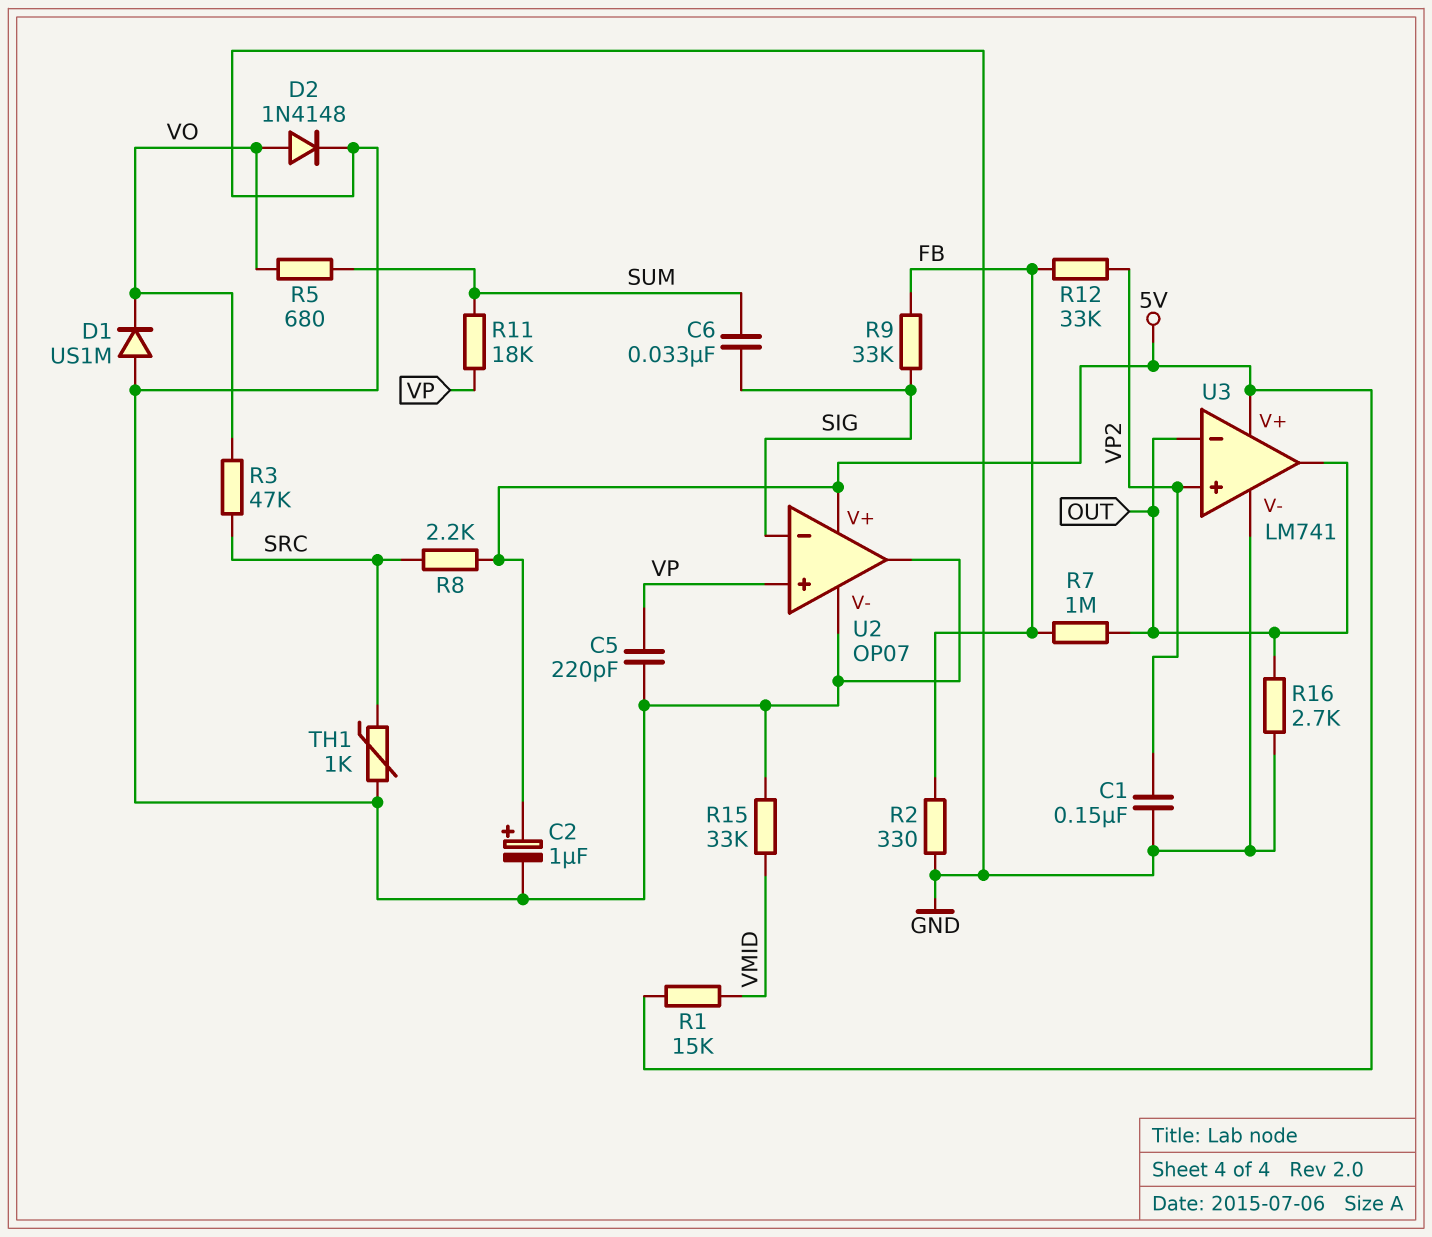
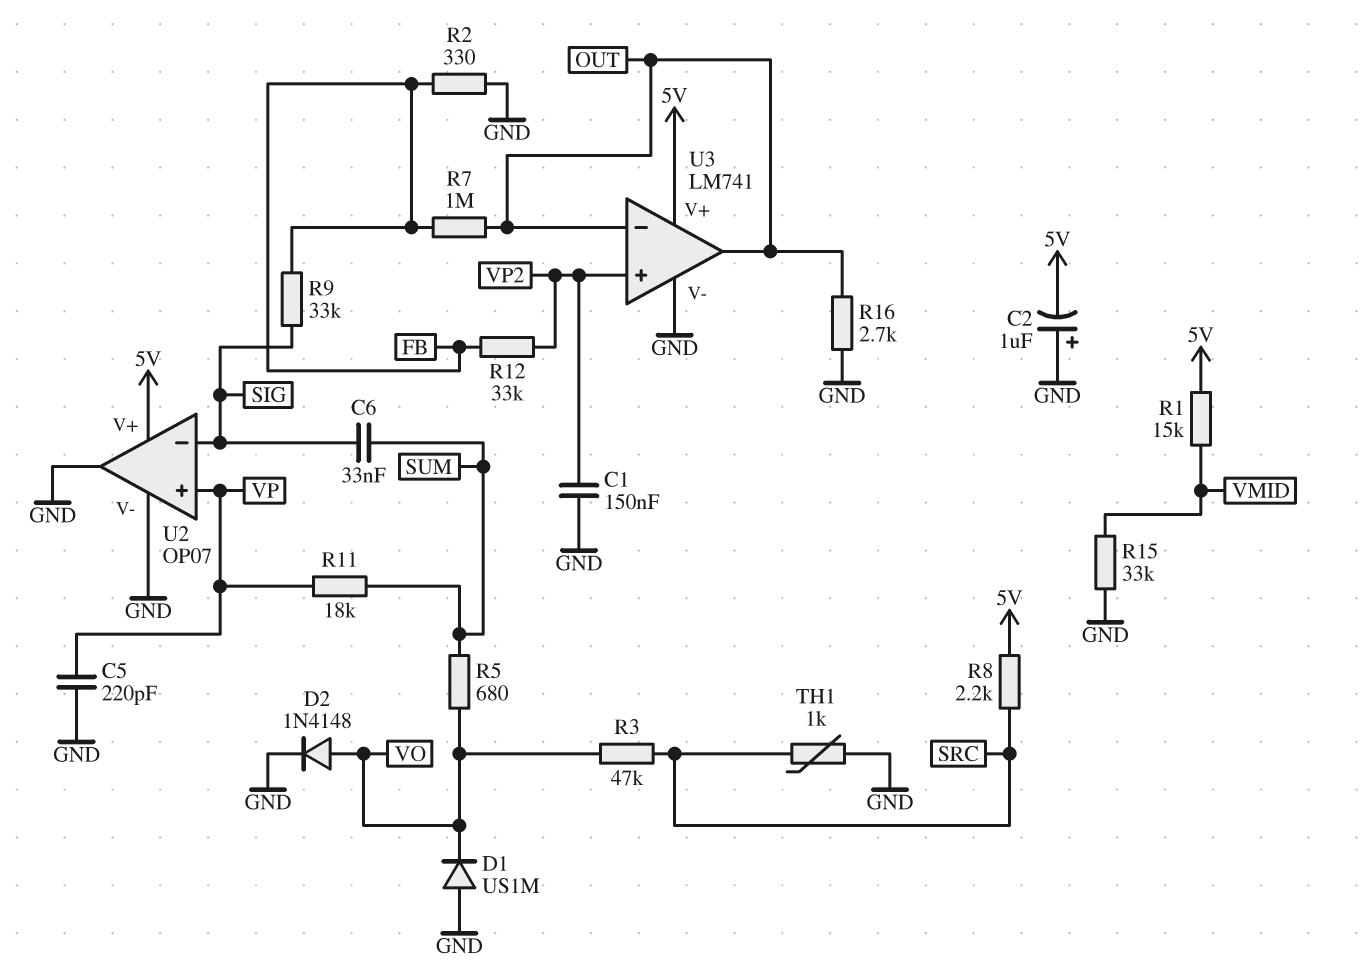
C2: 1uF (plus 5V, minus GND) -> 1uF (plus GND, minus 5V)

